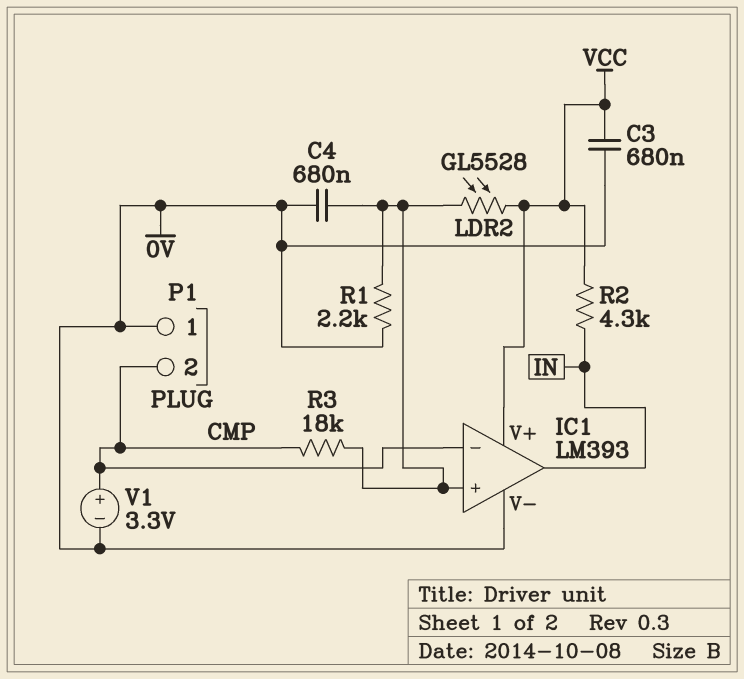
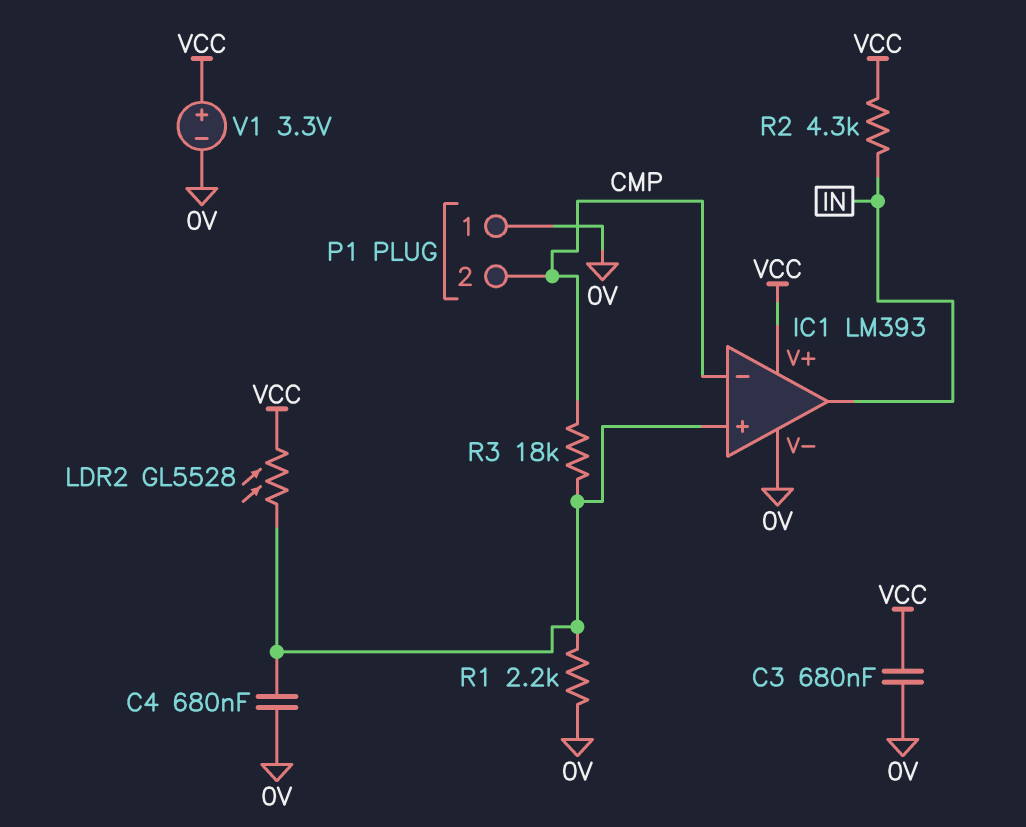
V1: 3.3V (plus CMP, minus 0V) -> 3.3V (plus VCC, minus 0V)

